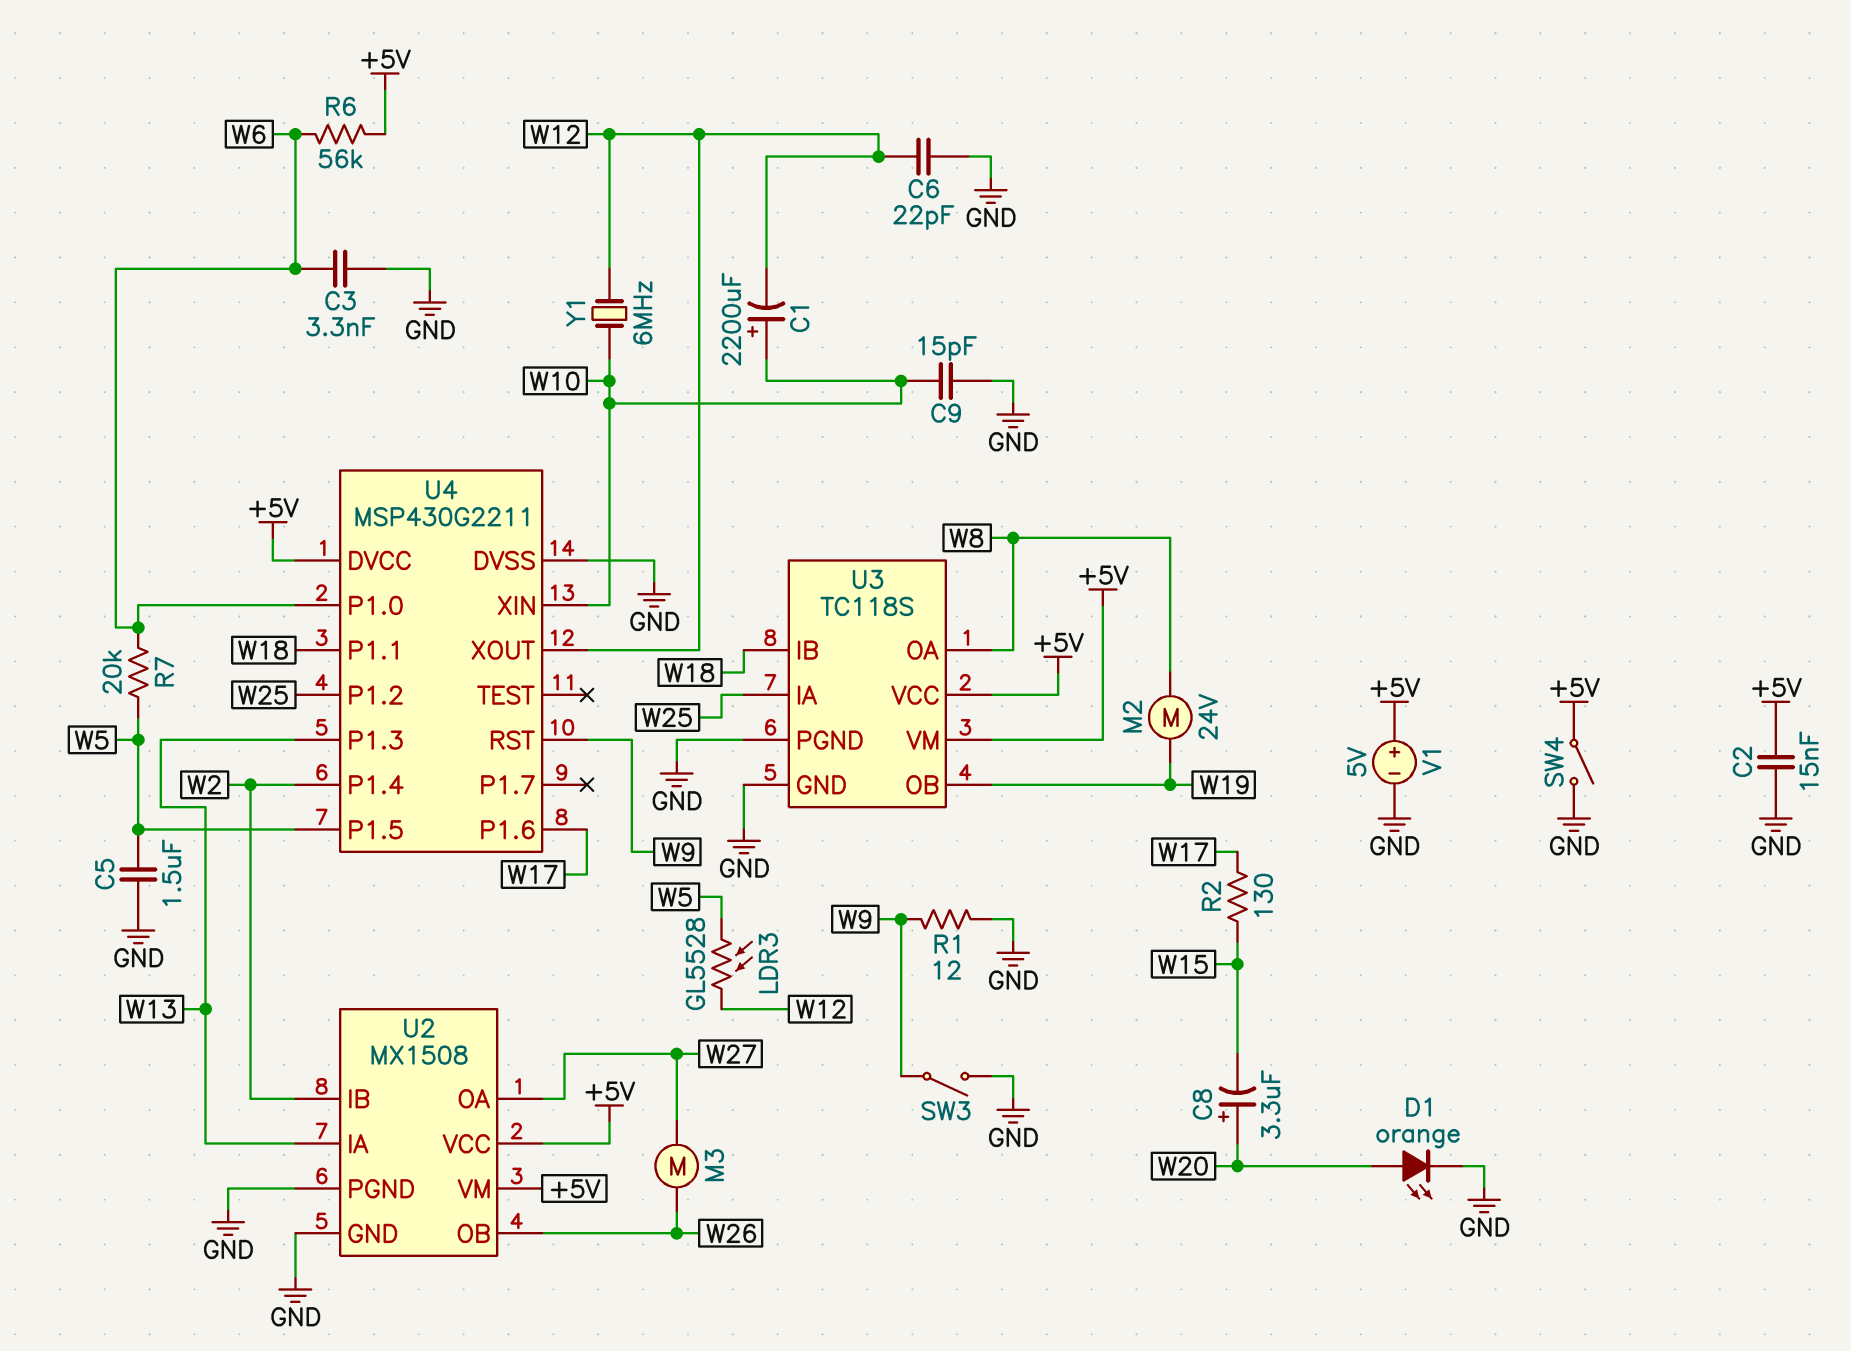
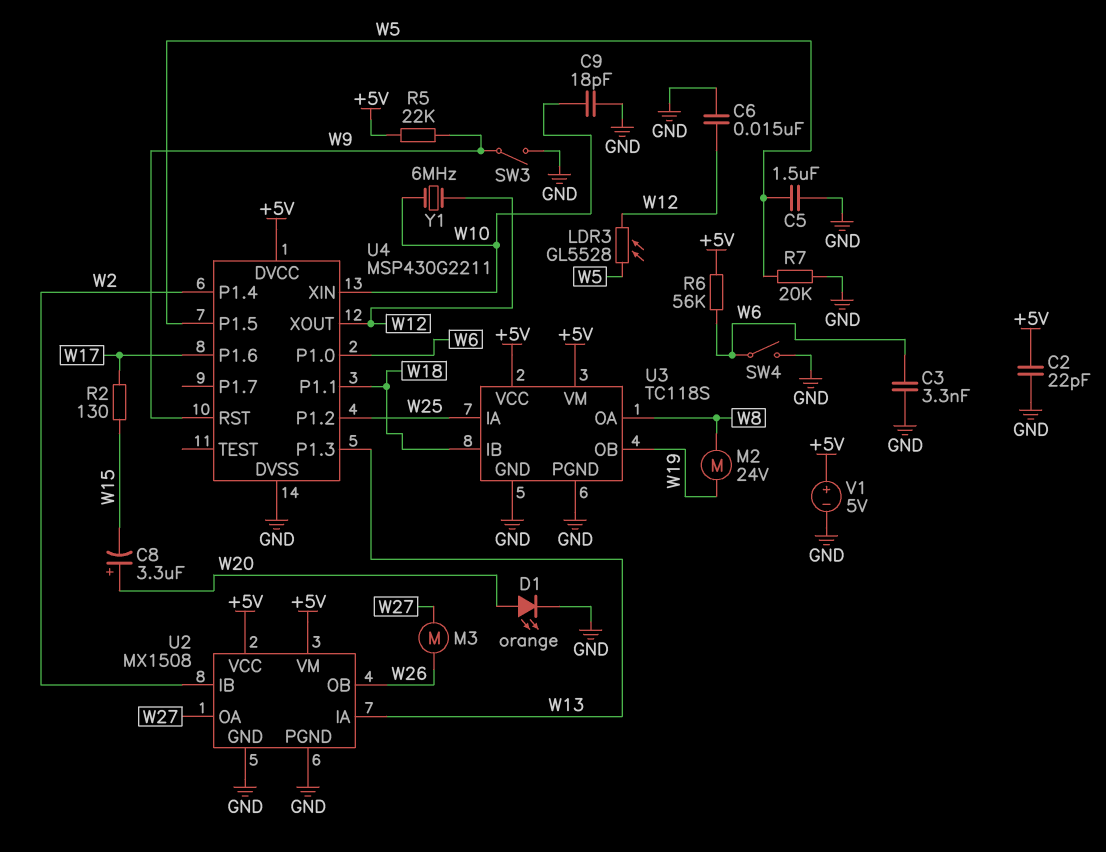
C1: 2200uF (plus W10, minus W12) -> none
C2: 15nF (+5V, GND) -> 22pF (+5V, GND)
C6: 22pF (GND, W12) -> 15nF (GND, W12)
C9: 15pF (GND, W10) -> 18pF (GND, W10)
R1: 12 (GND, W9) -> none
R5: none -> 22k (+5V, W9)
R7: 20k (W5, W6) -> 20k (GND, W5)
SW4: switch (+5V, GND) -> switch (GND, W6)

